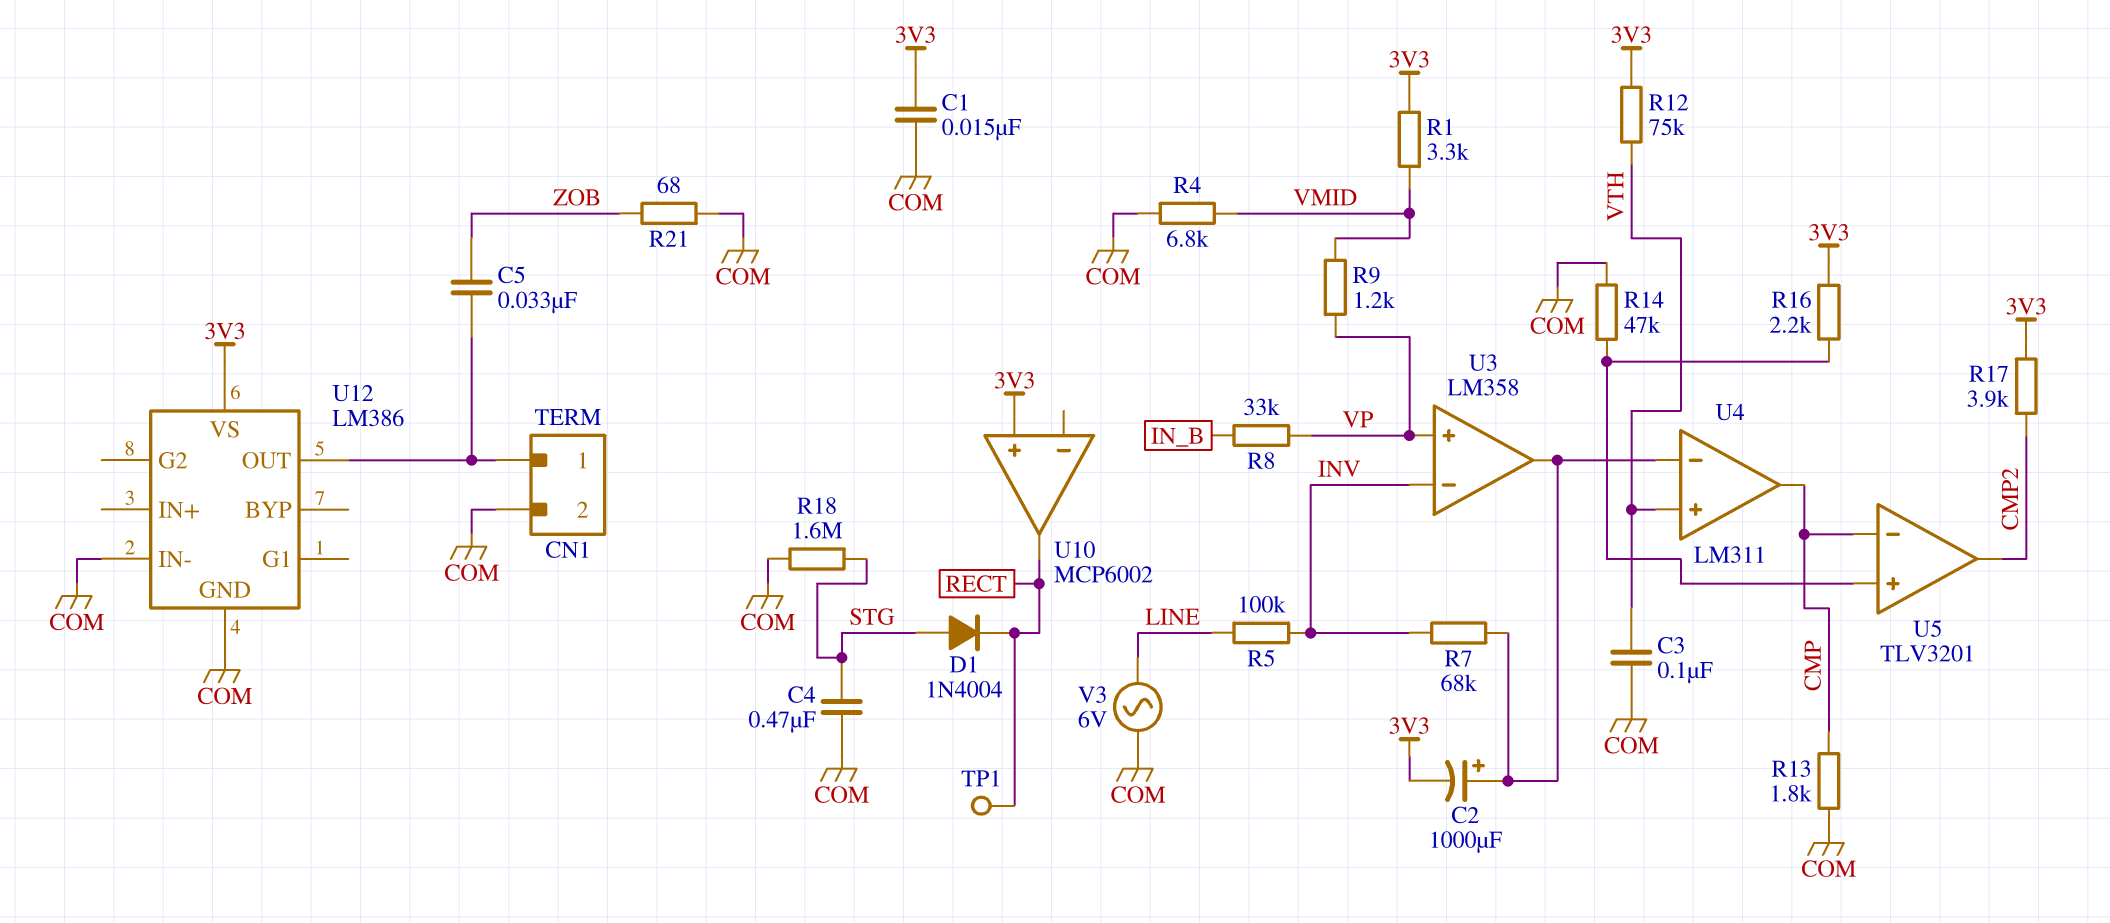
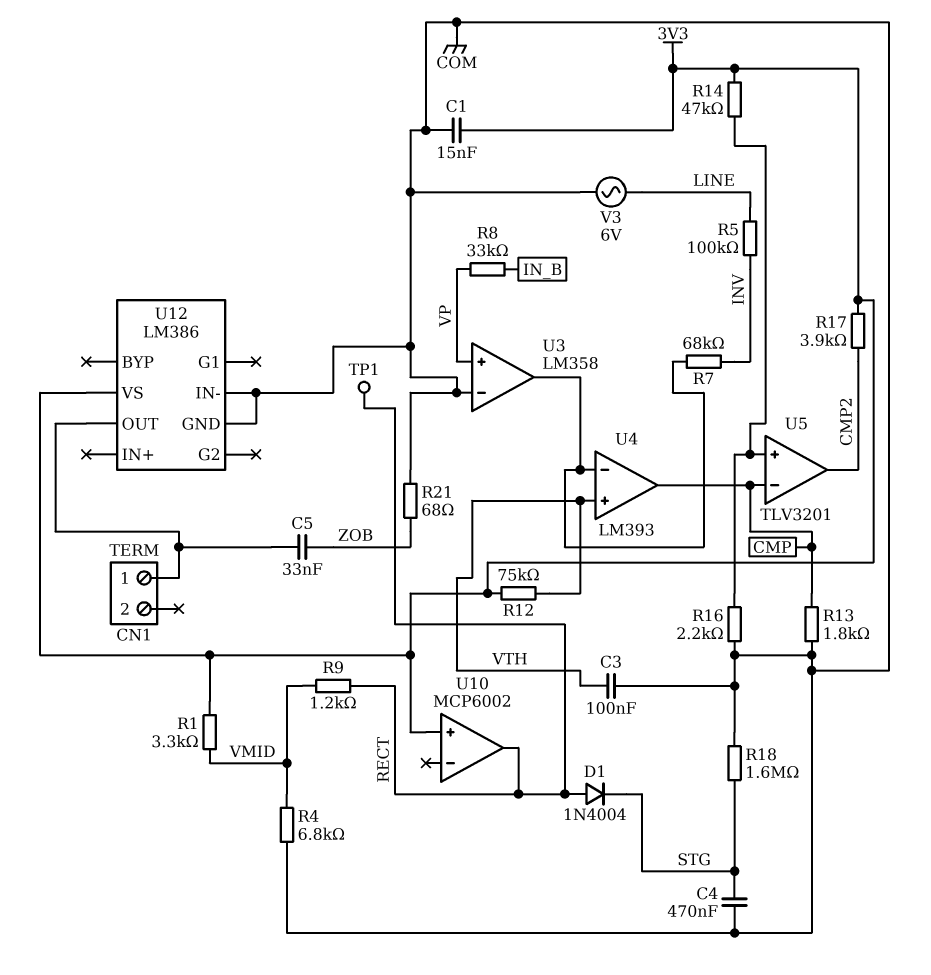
C2: 1000uF (plus U3/out, minus 3V3) -> none
CN1 pin 2: COM -> none
D1: diode 1N4004 (A STG, K RECT) -> diode 1N4004 (A RECT, K STG)
R9: 1.2k (VMID, VP) -> 1.2k (RECT, VMID)
R14: 47k (COM, U5/in+) -> 47k (3V3, U5/in+)
R16: 2.2k (3V3, U5/in+) -> 2.2k (COM, U5/in+)
U3 pin in-: INV -> COM
U4: LM311 -> LM393

